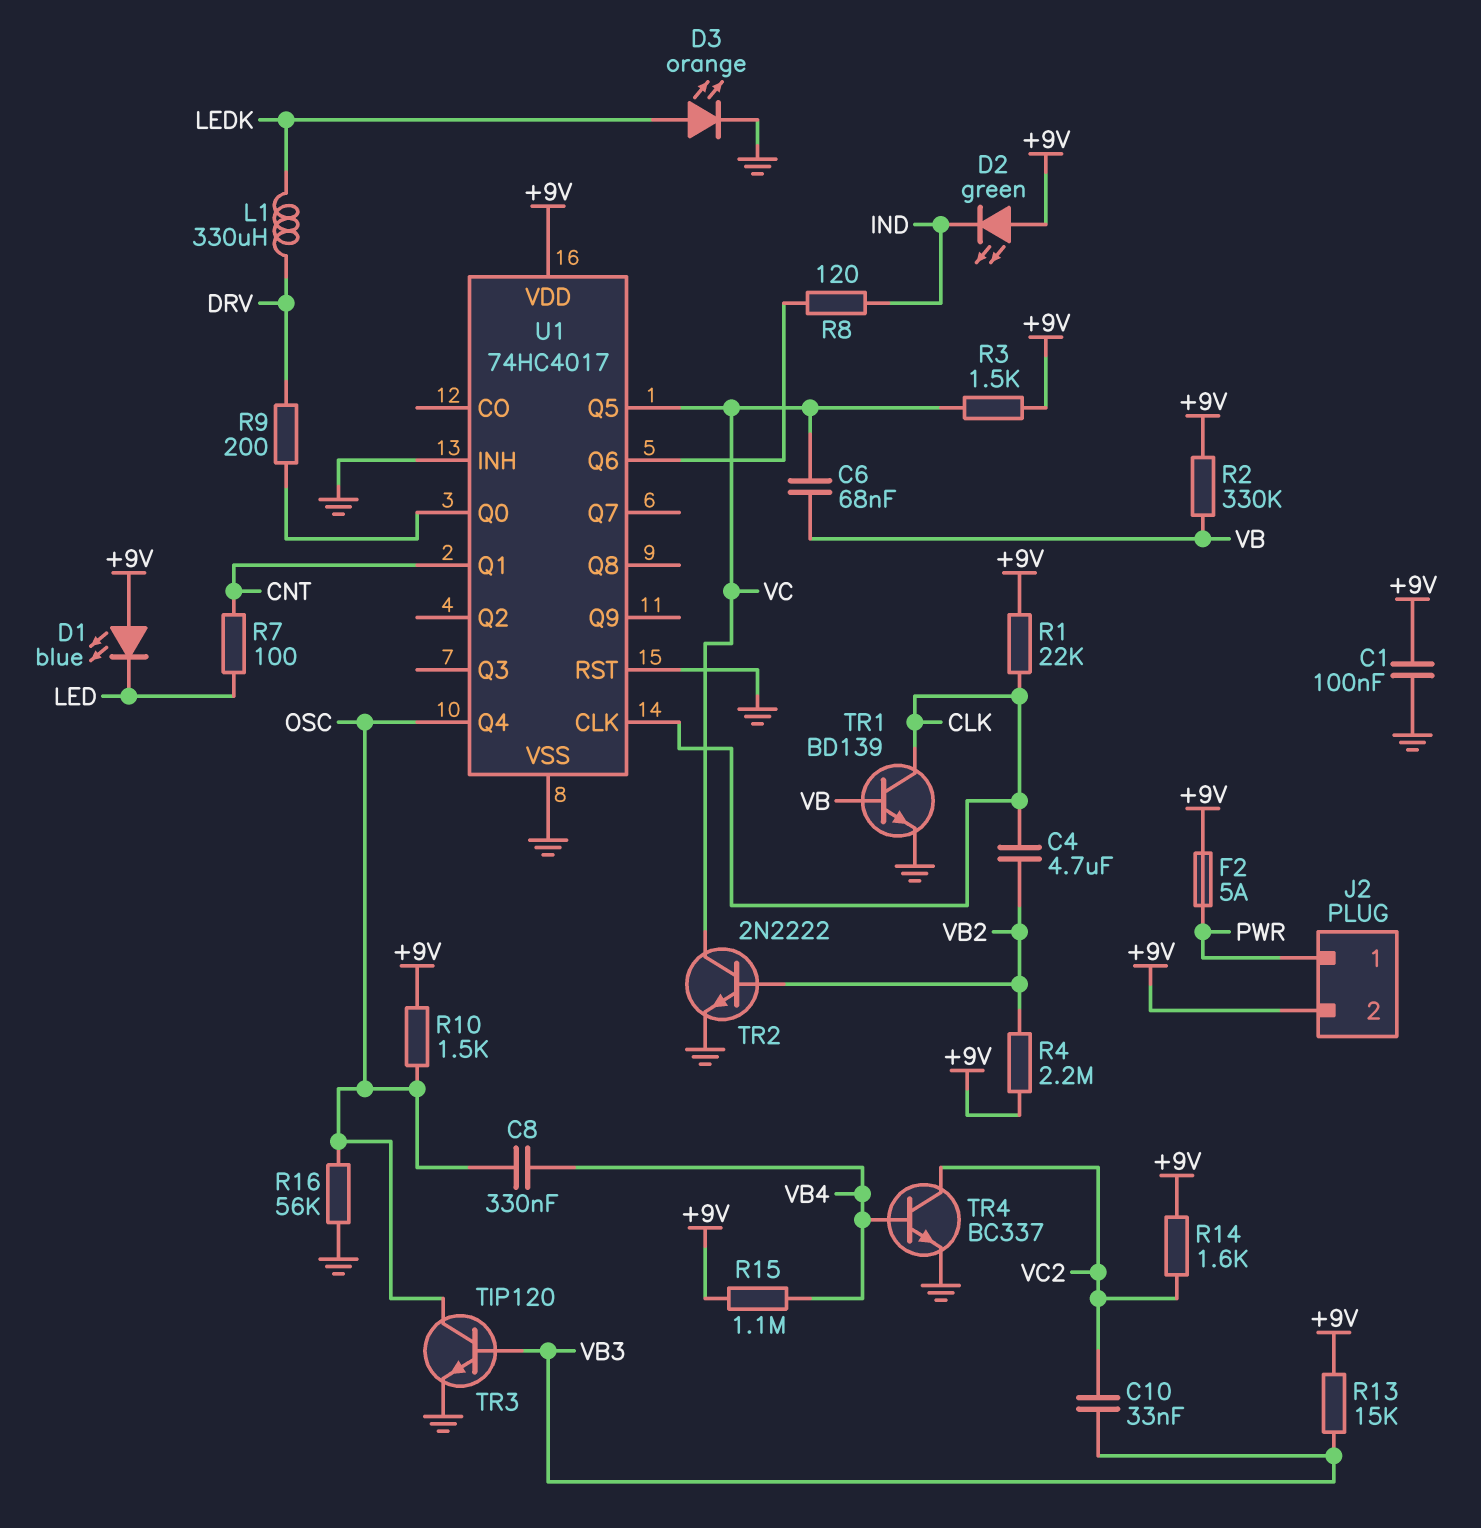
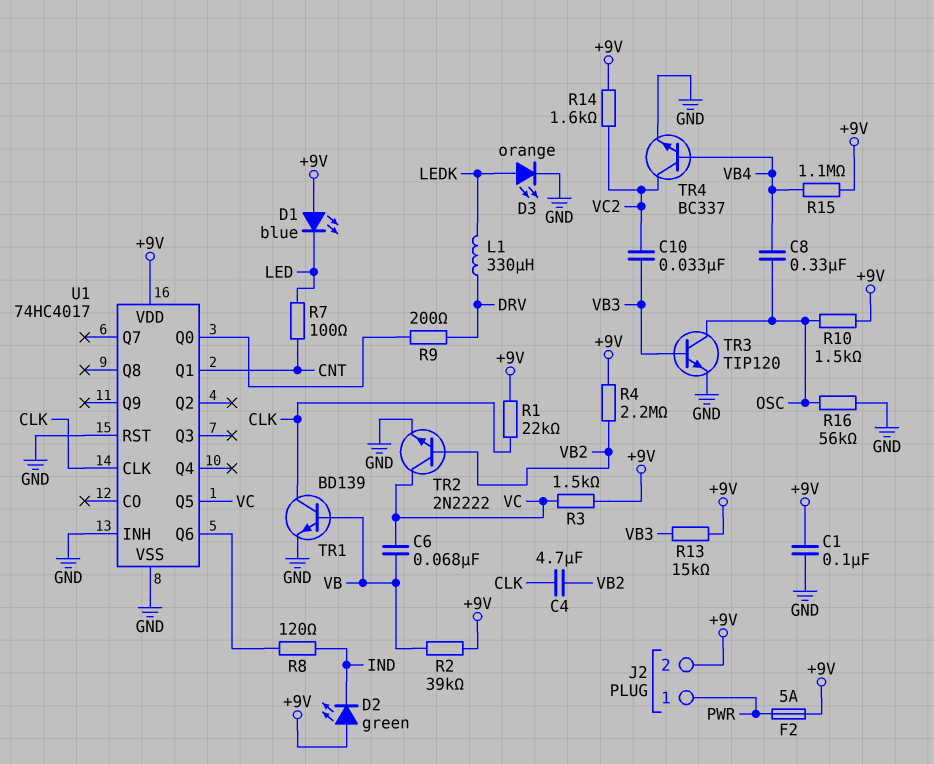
R2: 330k (+9V, VB) -> 39k (+9V, VB)
U1 pin Q4: OSC -> none

